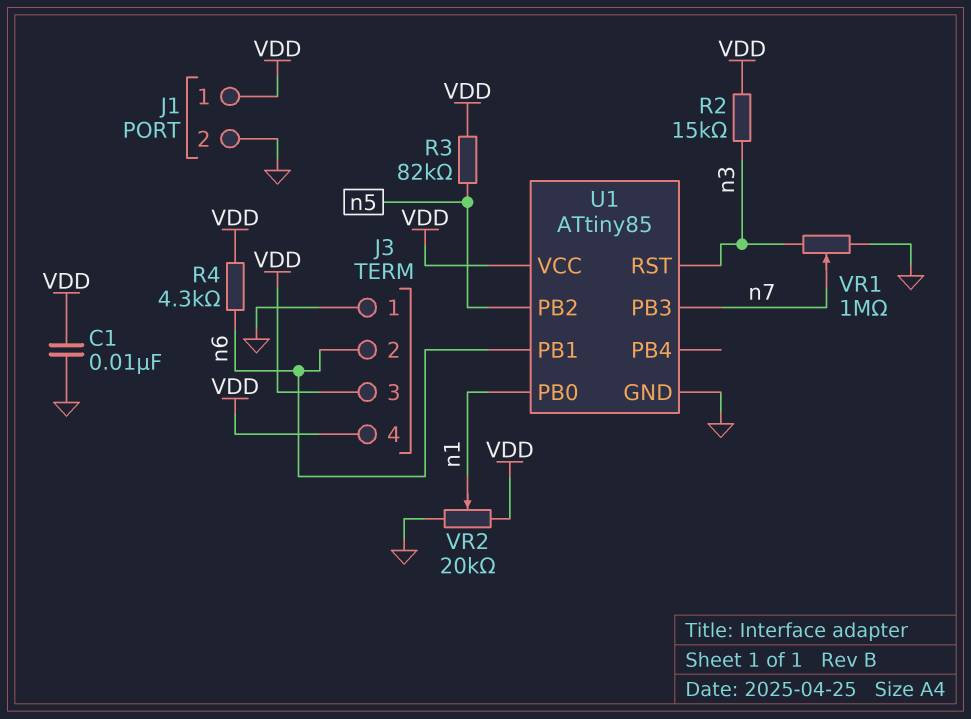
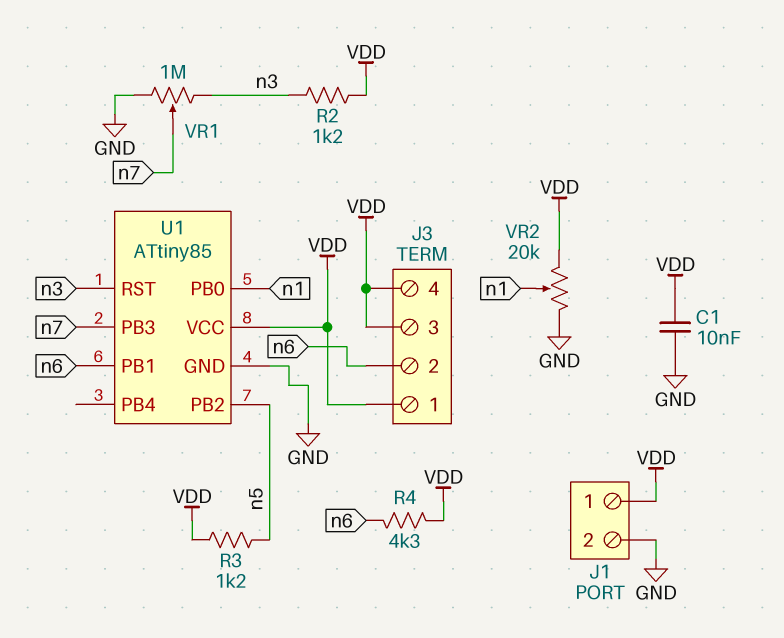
J3 pin 1: GND -> VDD
R2: 15k (VDD, n3) -> 1.2k (VDD, n3)
R3: 82k (VDD, n5) -> 1.2k (VDD, n5)

